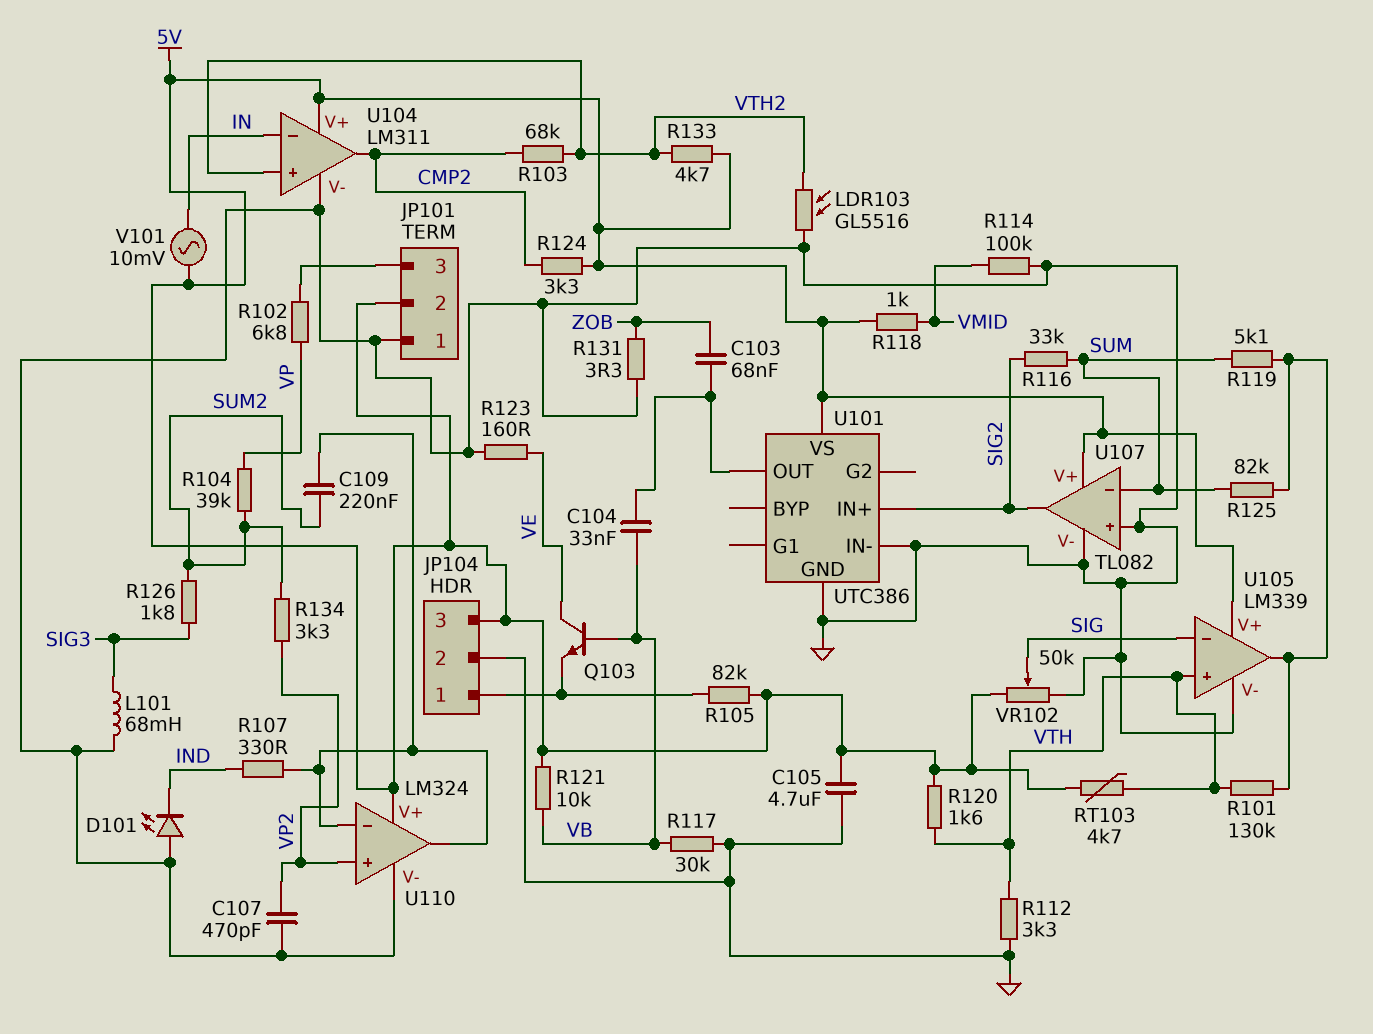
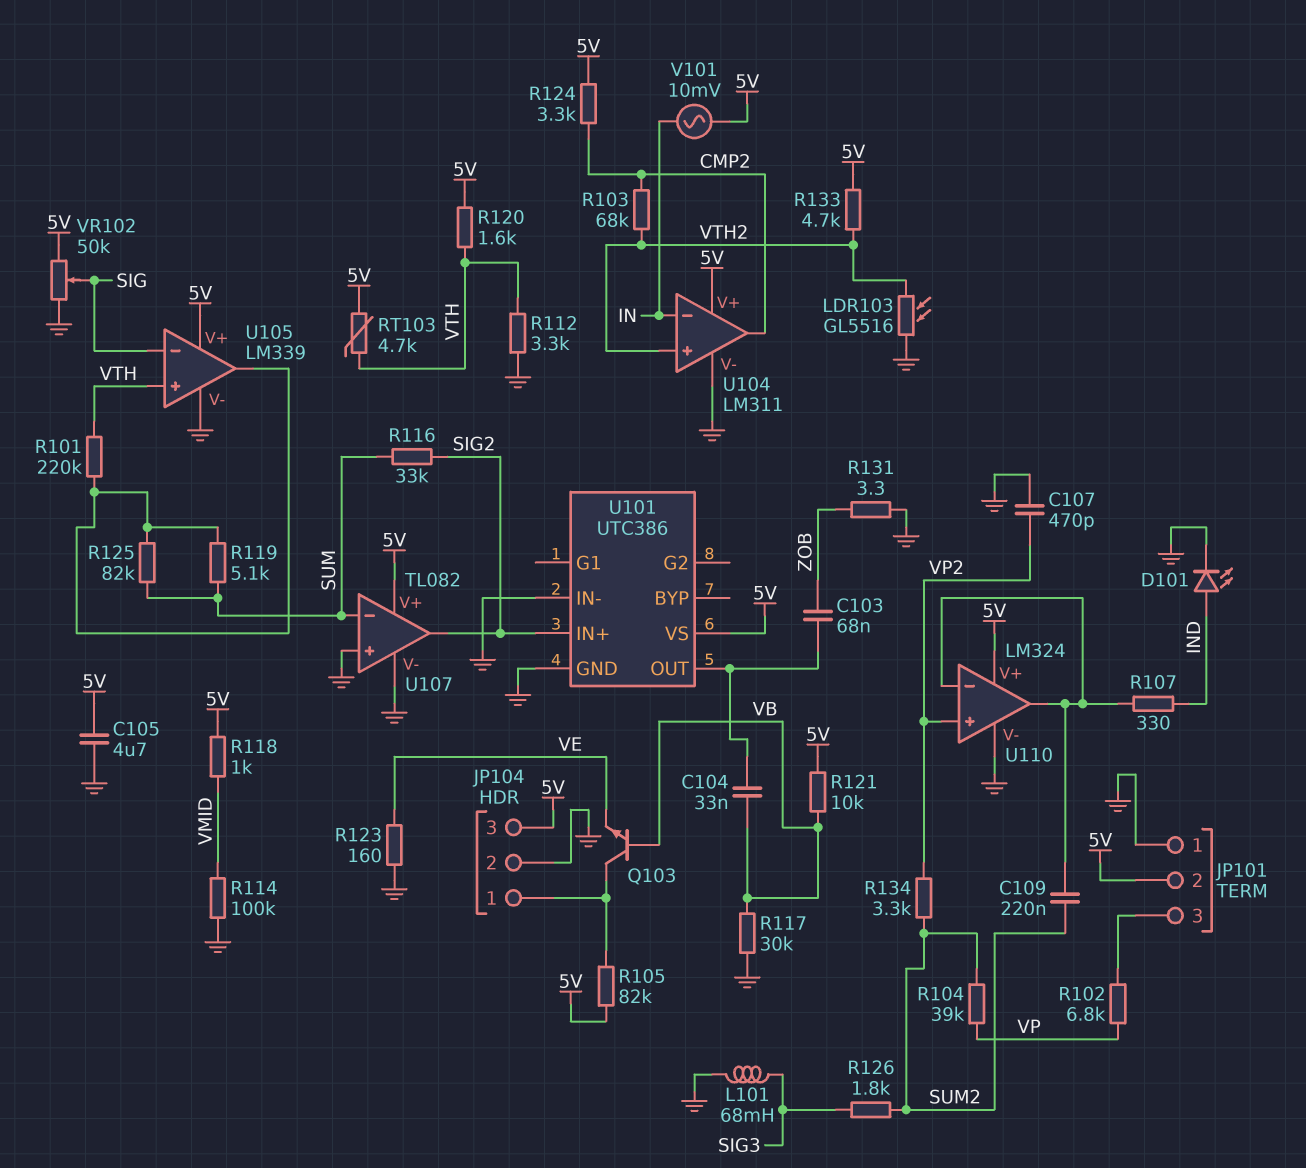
D101: LED (A GND, K IND) -> LED (A IND, K GND)
Q103: NPN (B VB, C VE, E JP104/1) -> NPN (B VB, C JP104/1, E VE)
R101: 130k (U105/out, VTH) -> 220k (U105/out, VTH)

